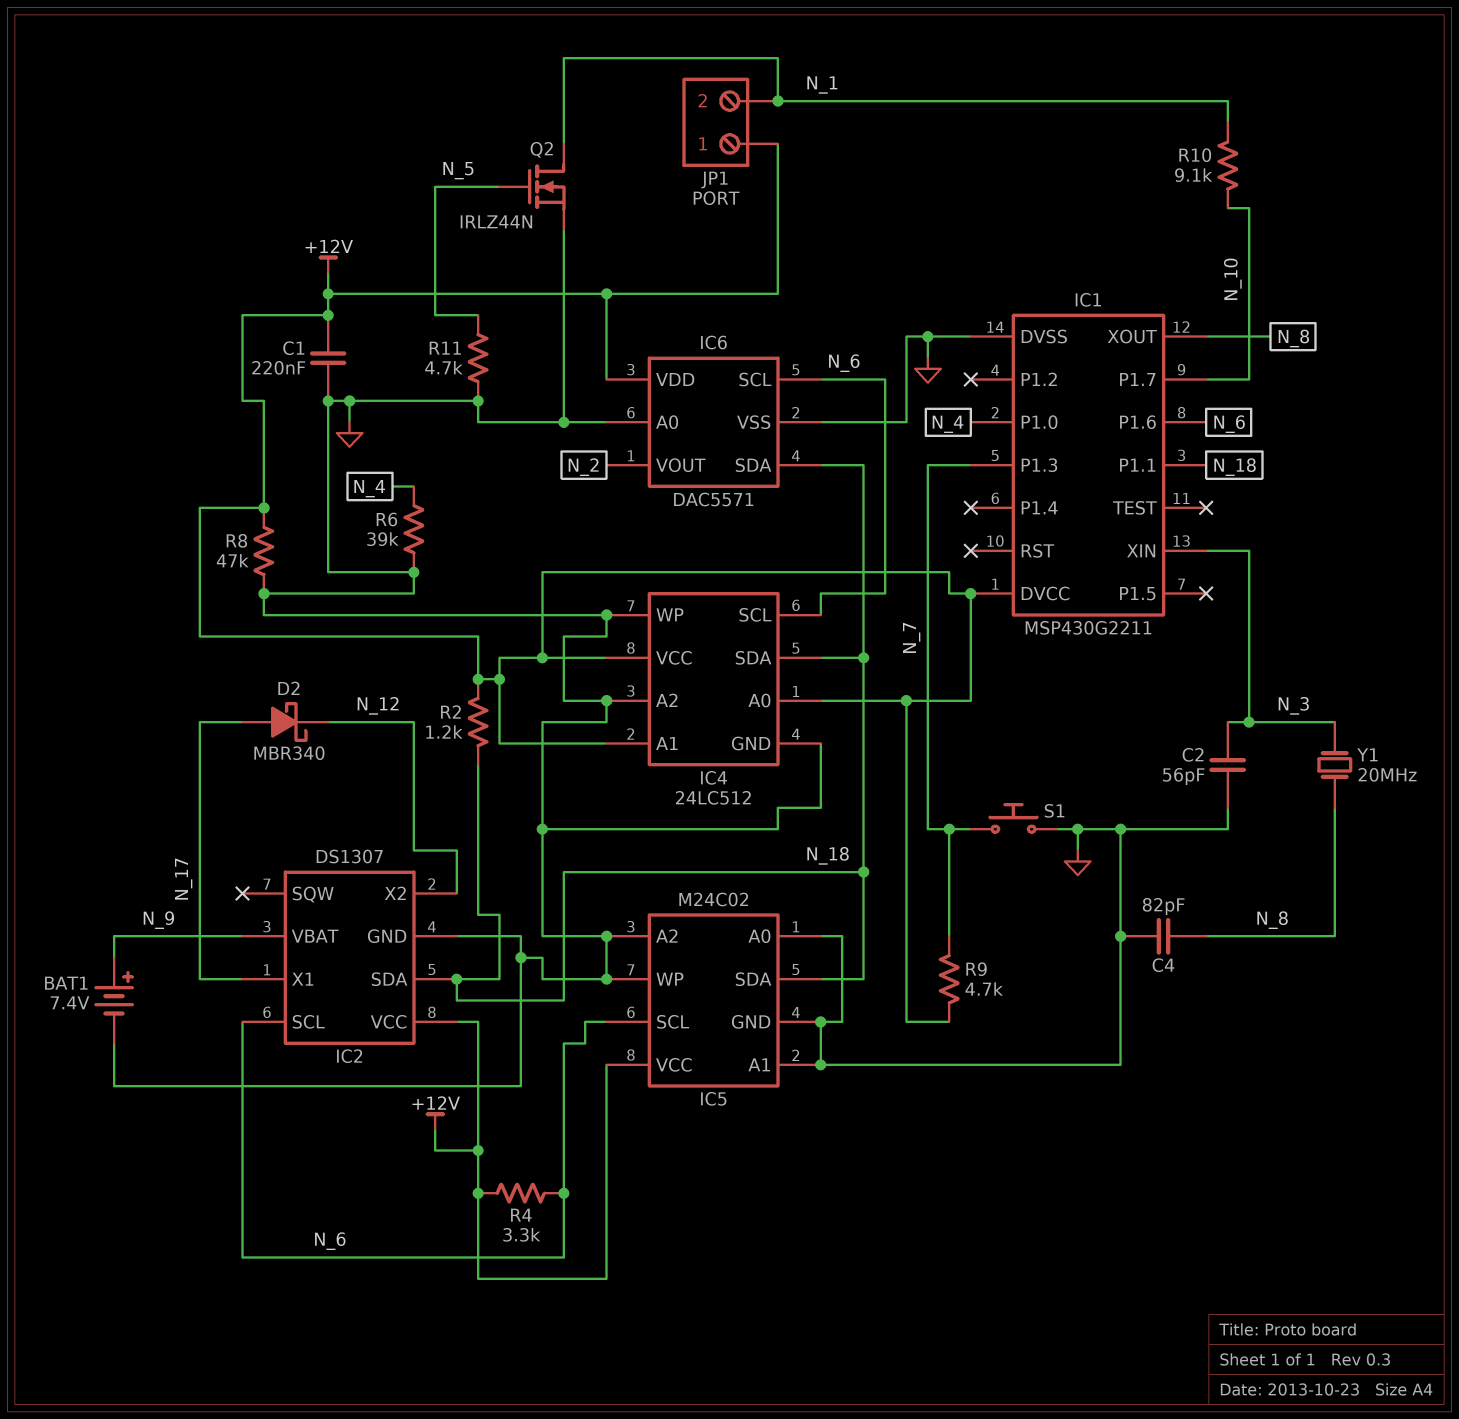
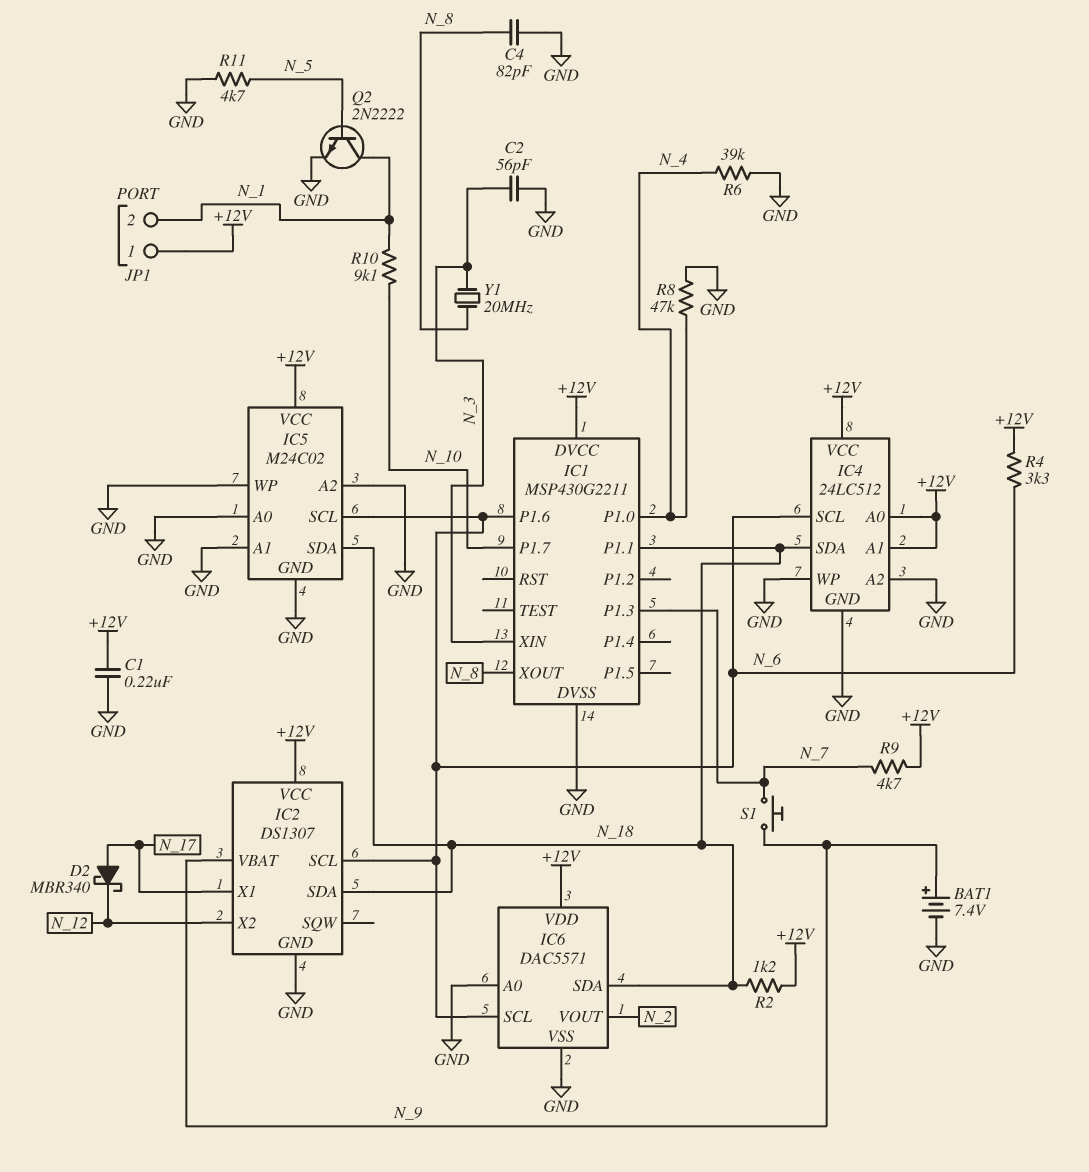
Q2: NMOS IRLZ44N (G N_5, D N_1, S GND) -> NPN 2N2222 (B N_5, C N_1, E GND)
R8: 47k (+12V, GND) -> 47k (GND, N_4)
S1: button (GND, N_7) -> button (N_7, N_9)

